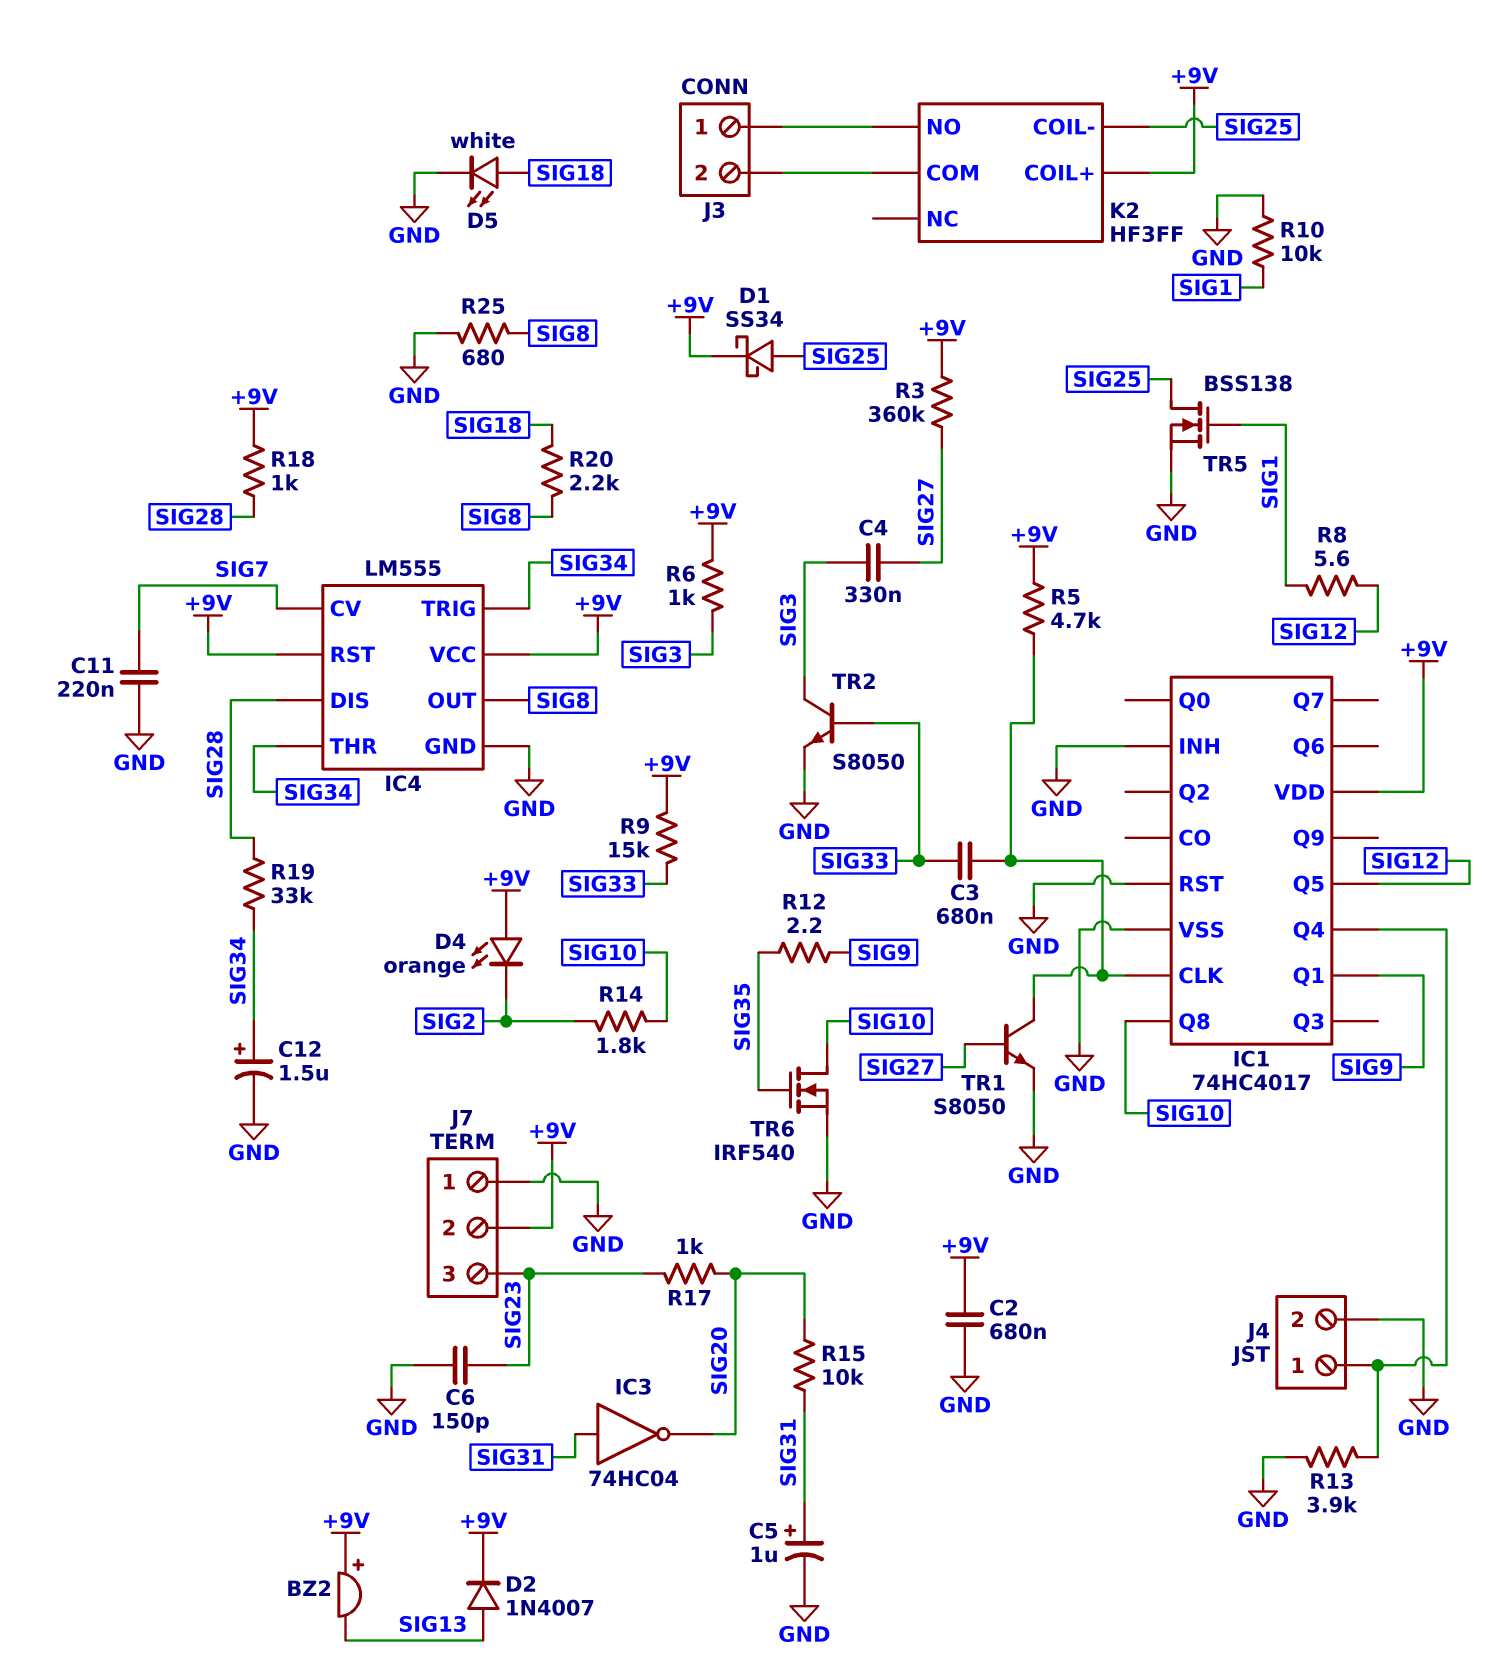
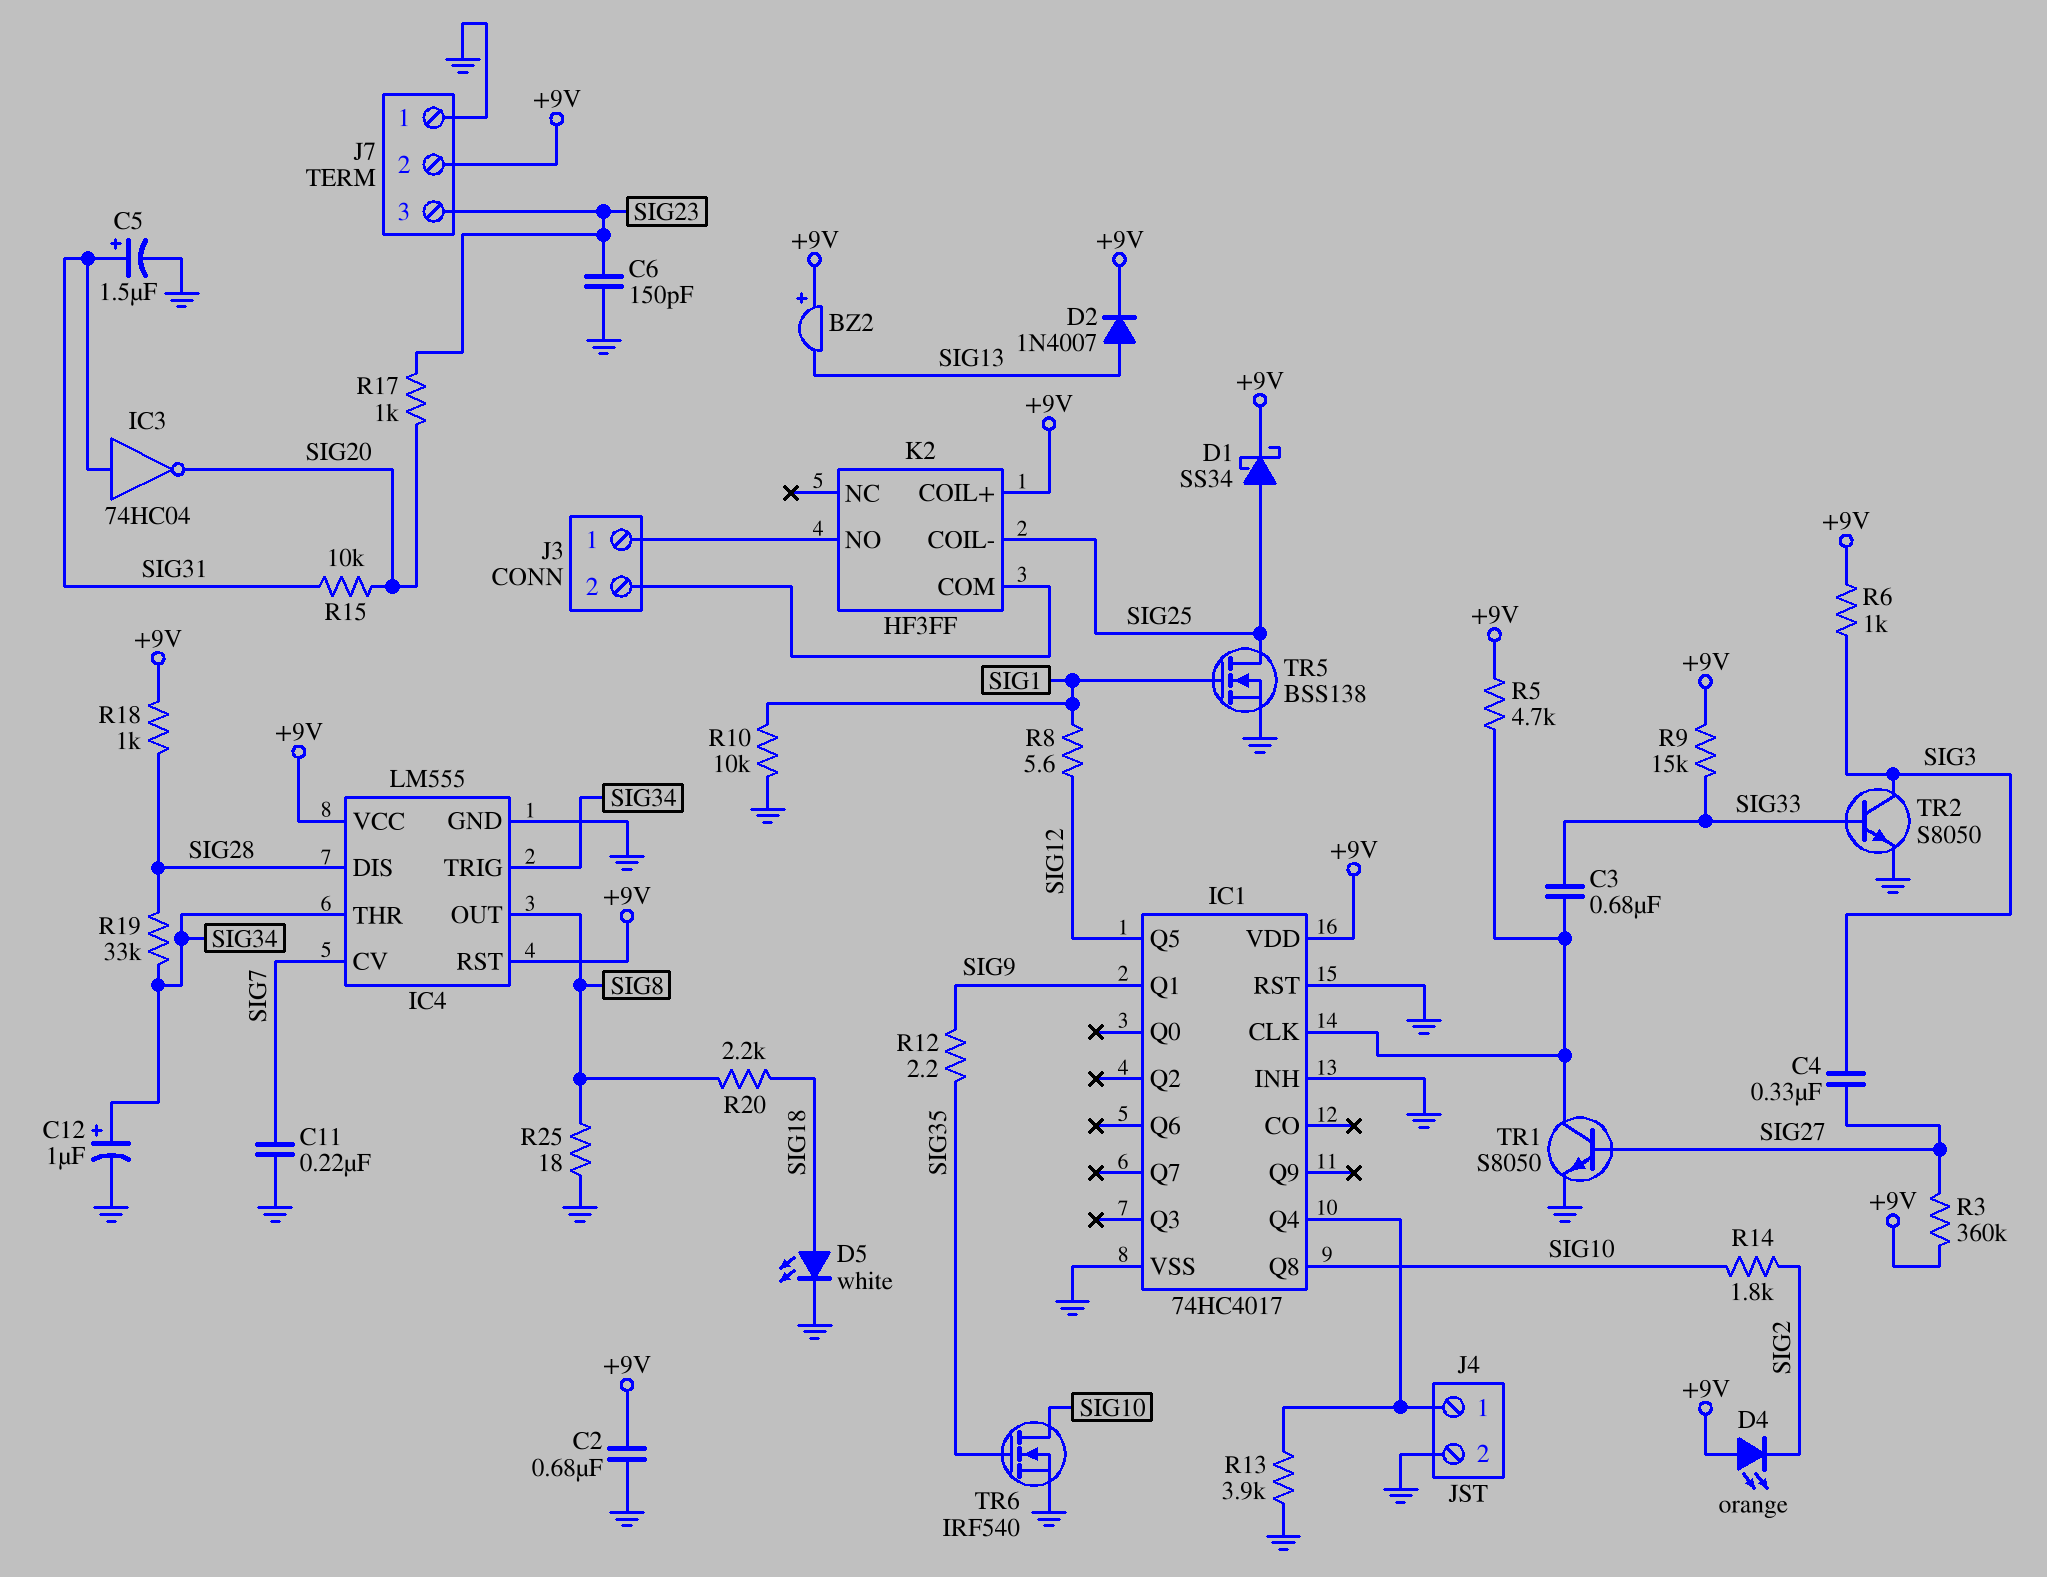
C5: 1uF (plus SIG31, minus GND) -> 1.5uF (plus SIG31, minus GND)
C12: 1.5uF (plus SIG34, minus GND) -> 1uF (plus SIG34, minus GND)
R25: 680 (GND, SIG8) -> 18 (GND, SIG8)

